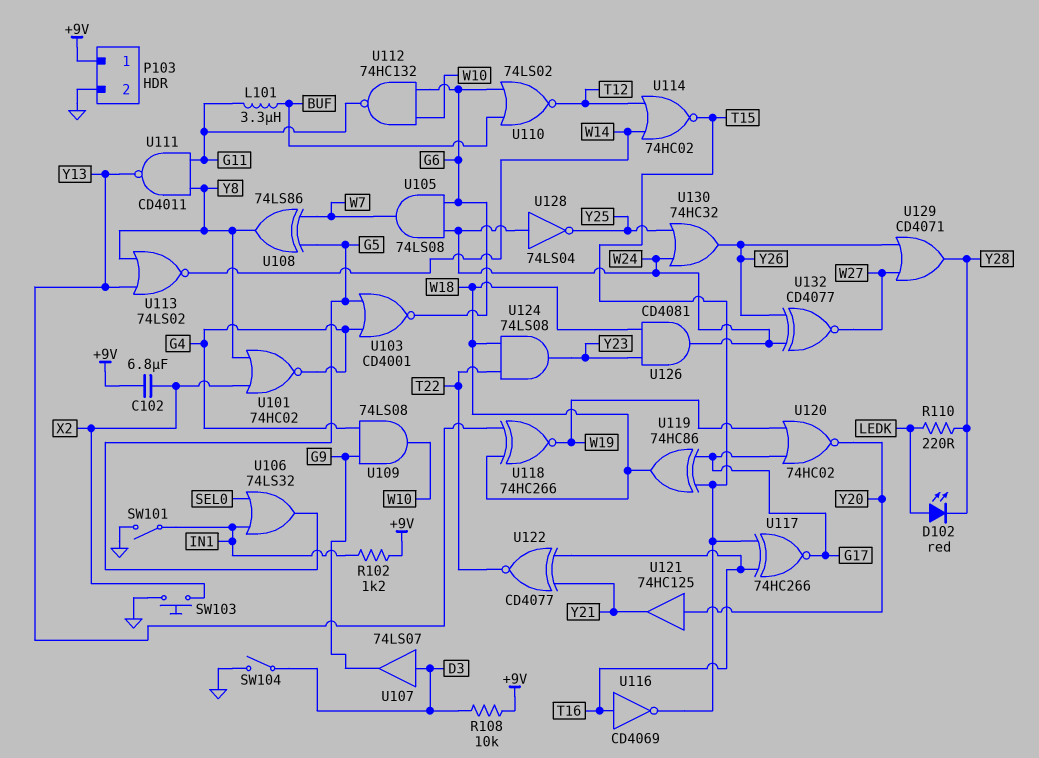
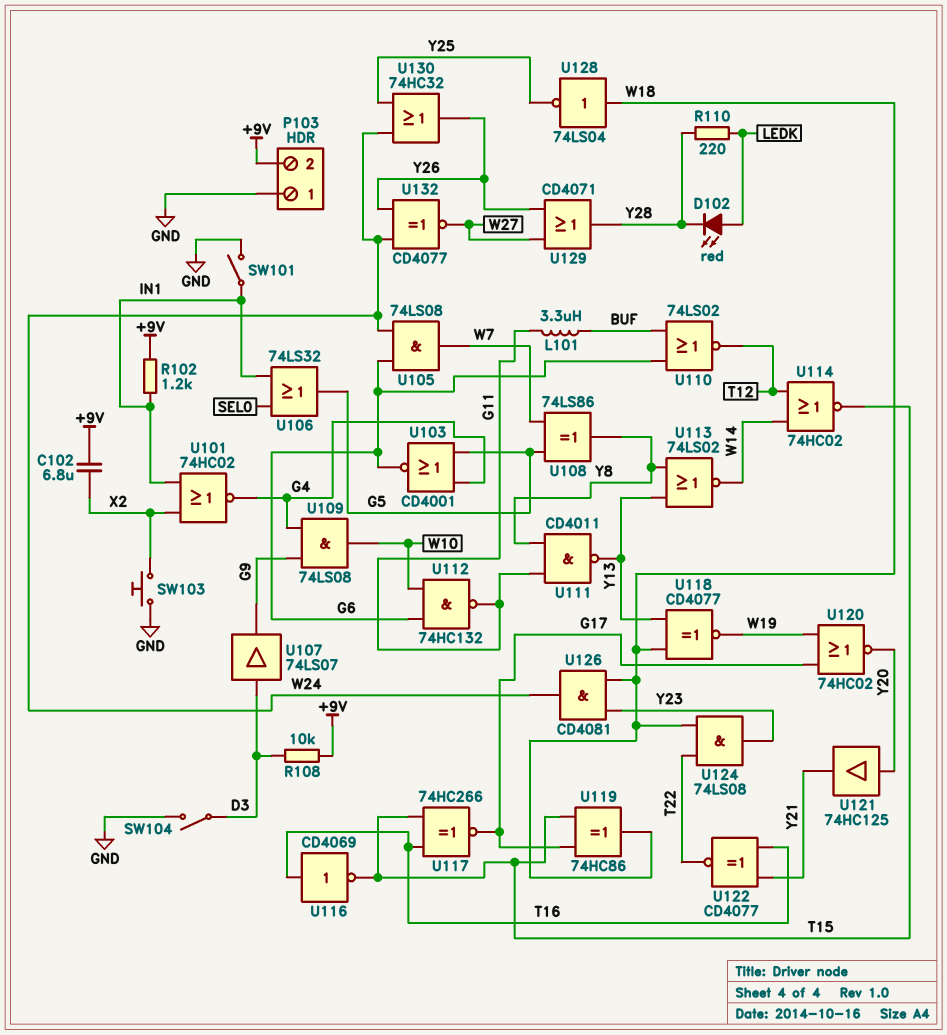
P103 pin 1: +9V -> GND
P103 pin 2: GND -> +9V
U101: NOR 74HC02 (in X2, in Y8, out G4) -> NOR 74HC02 (in IN1, in X2, out G4)
U118: XNOR 74HC266 (in W18, in Y13, out W19) -> XNOR CD4077 (in W18, in Y13, out W19)
U128: NOT 74LS04 (in W24, out Y25) -> NOT 74LS04 (in W18, out Y25)

